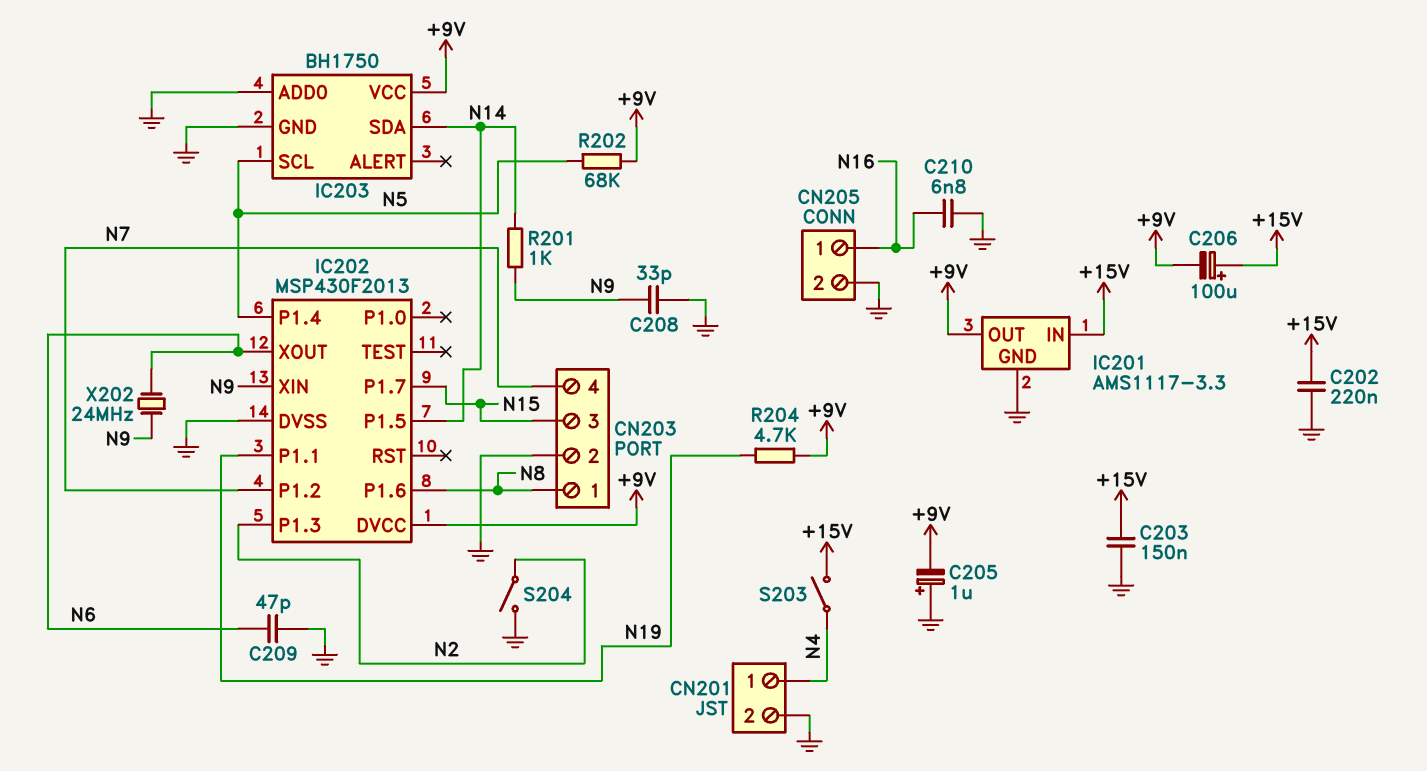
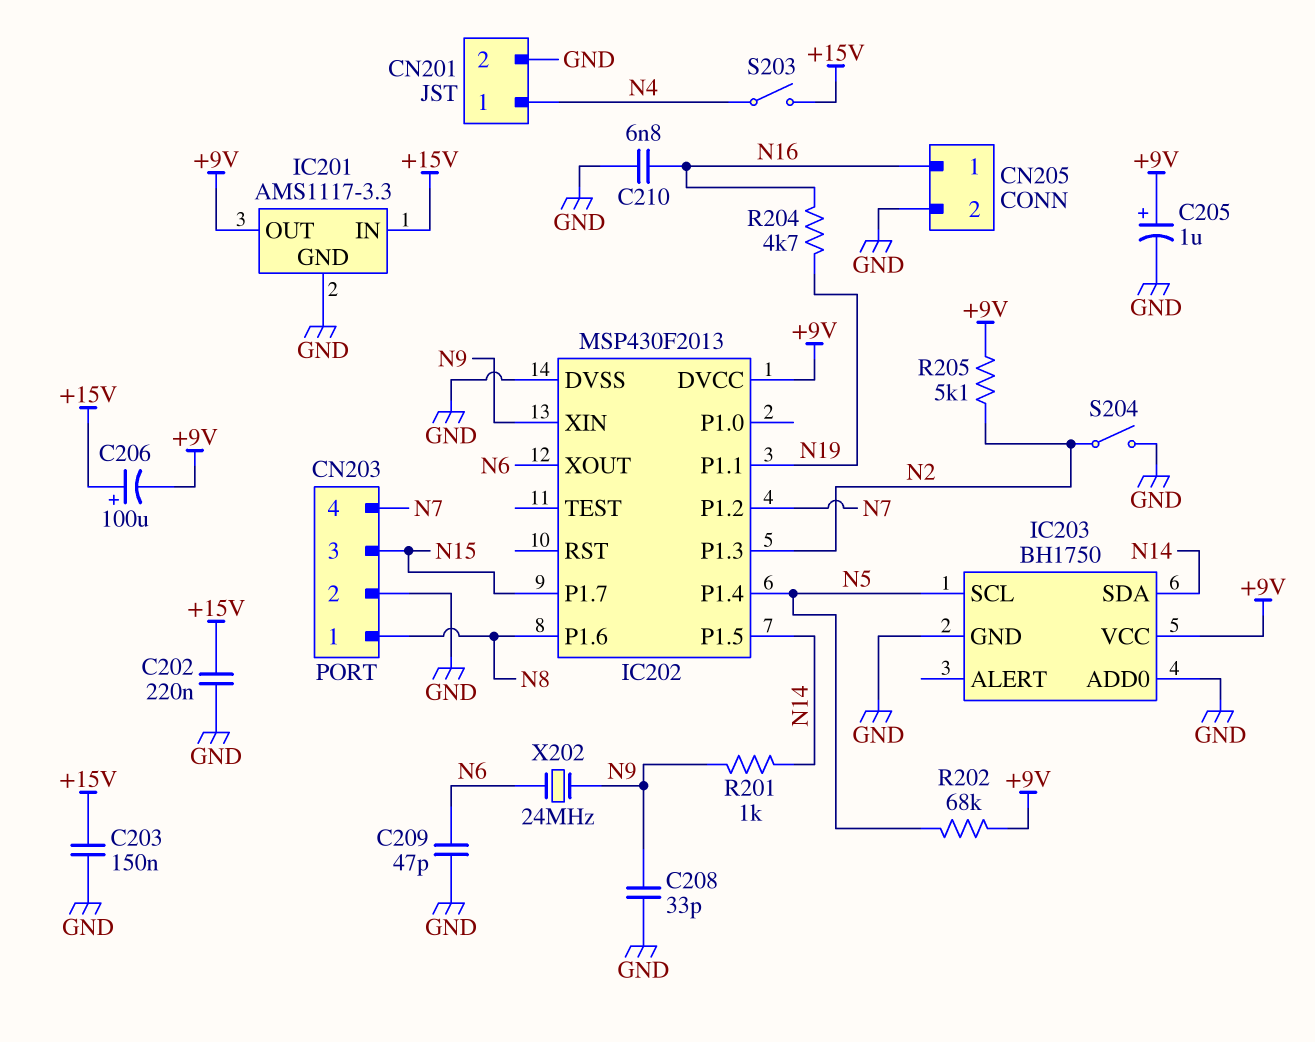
C205: 1uF (plus GND, minus +9V) -> 1uF (plus +9V, minus GND)
R204: 4.7k (+9V, N19) -> 4.7k (N16, N19)
R205: none -> 5.1k (+9V, N2)

